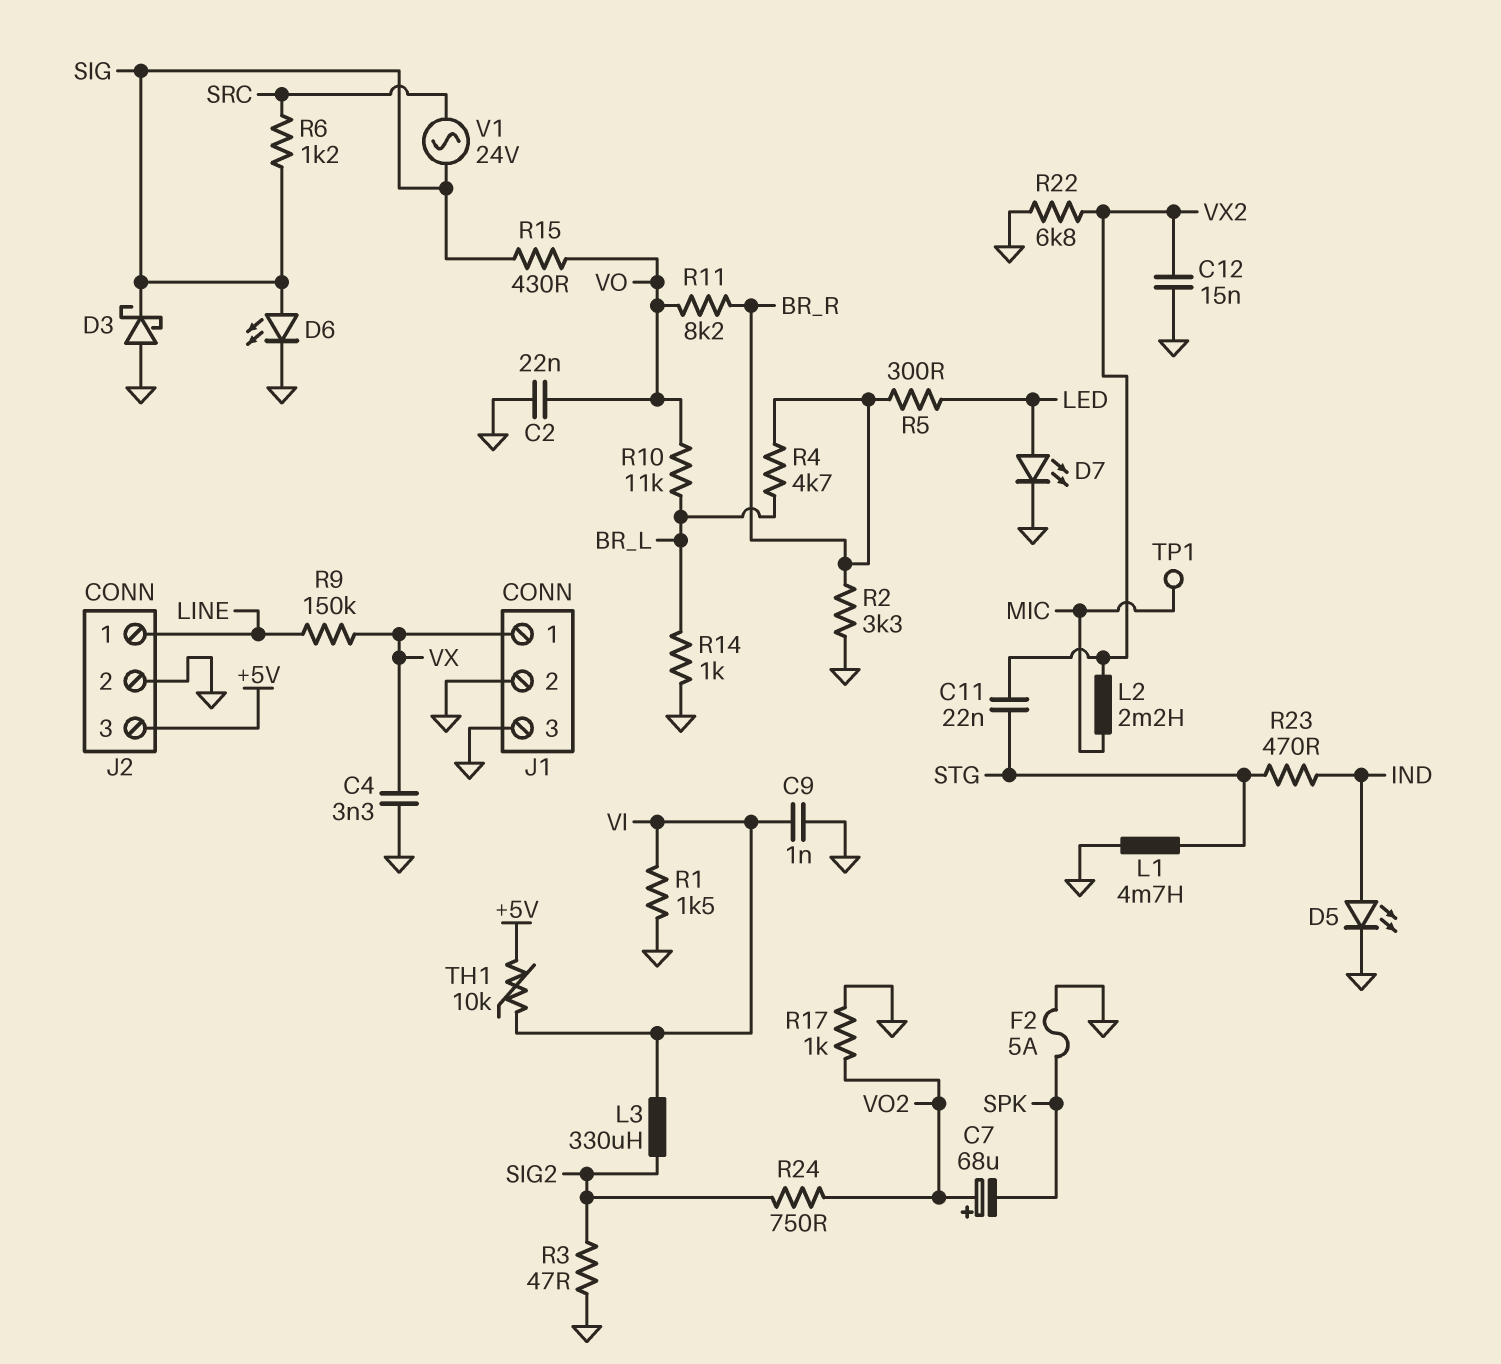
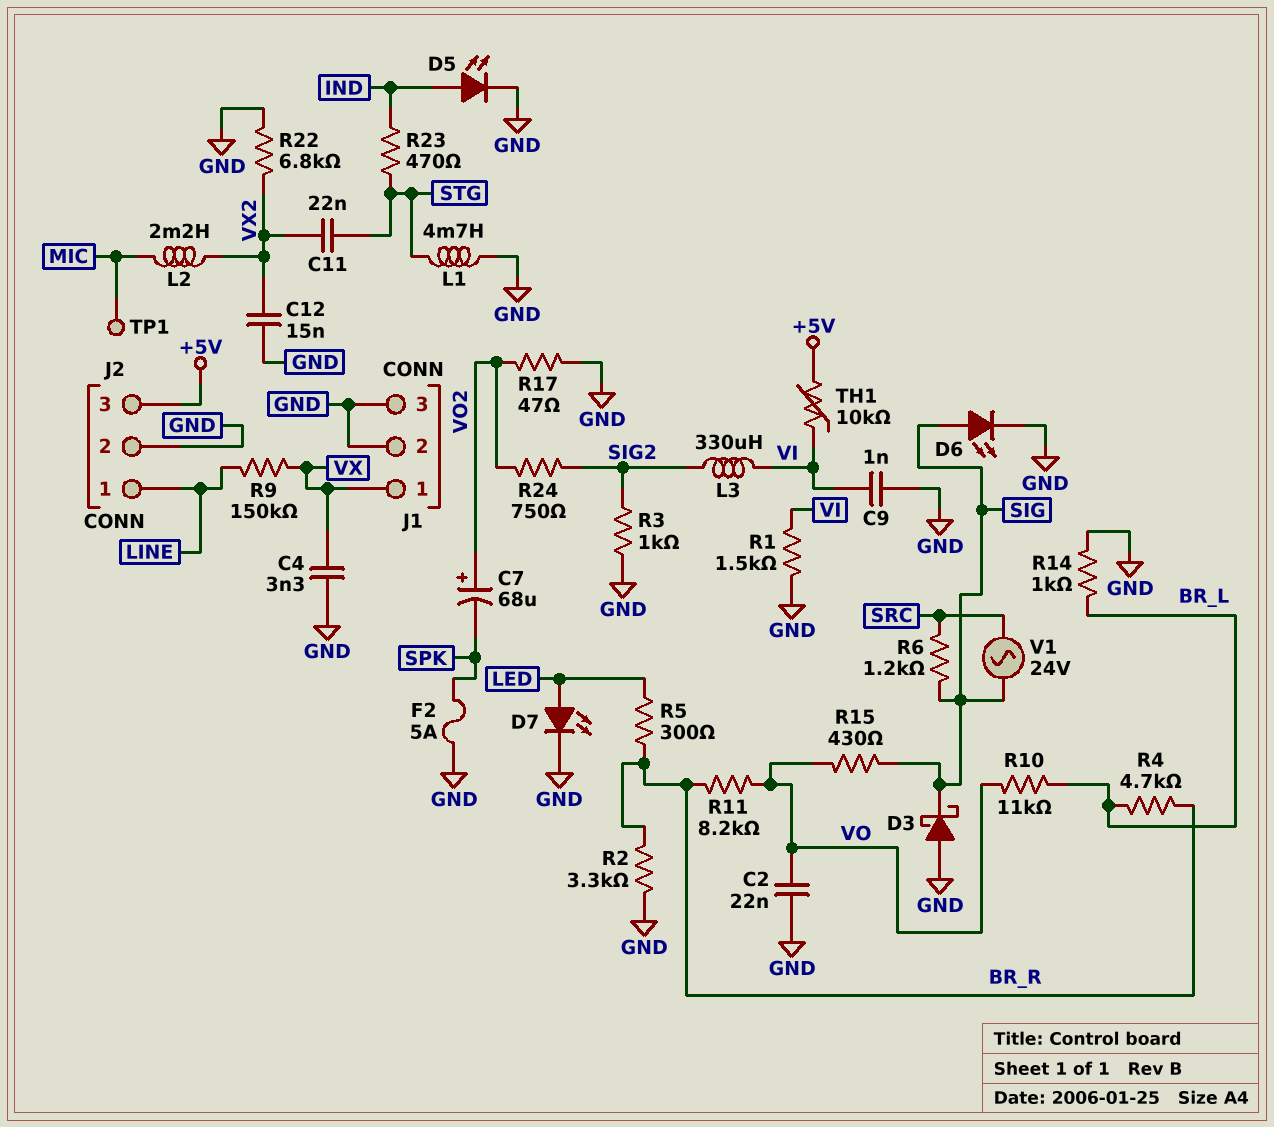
R3: 47 (GND, SIG2) -> 1k (GND, SIG2)
R17: 1k (GND, VO2) -> 47 (GND, VO2)

